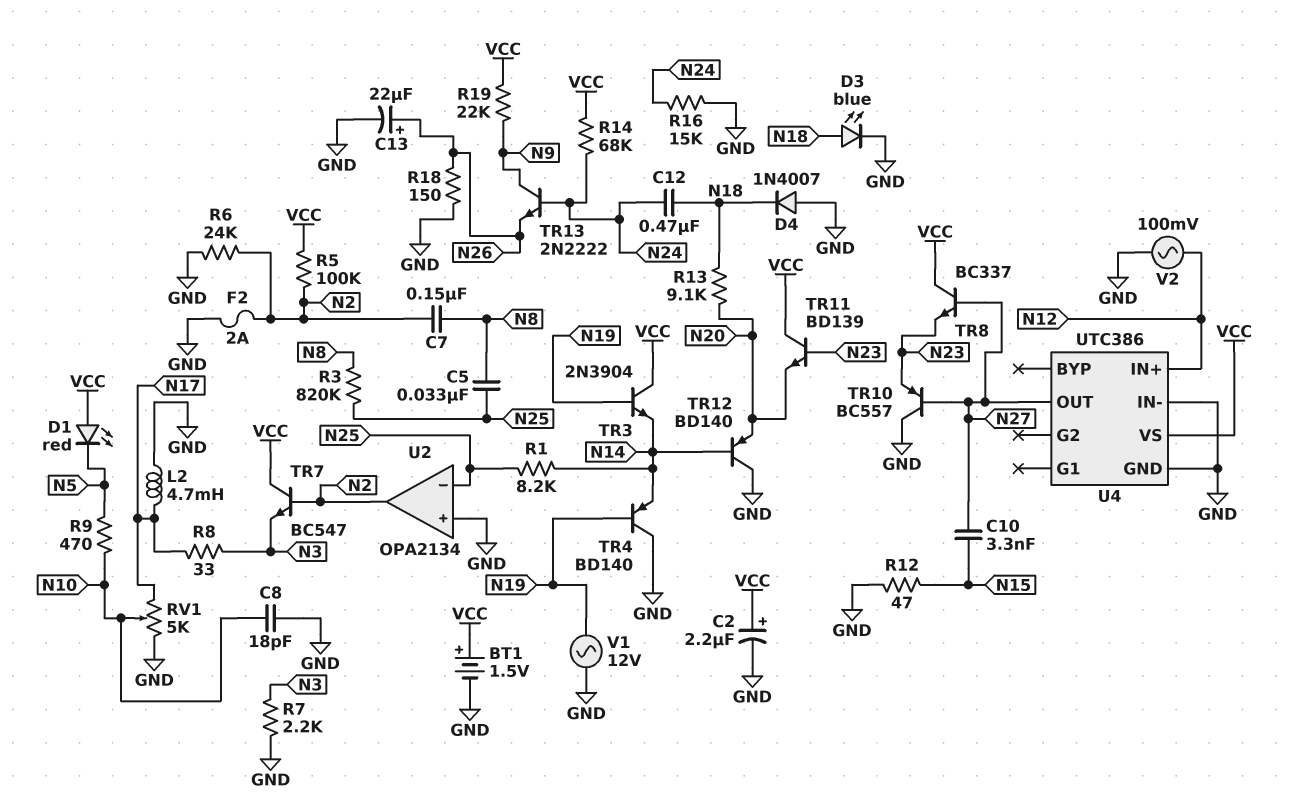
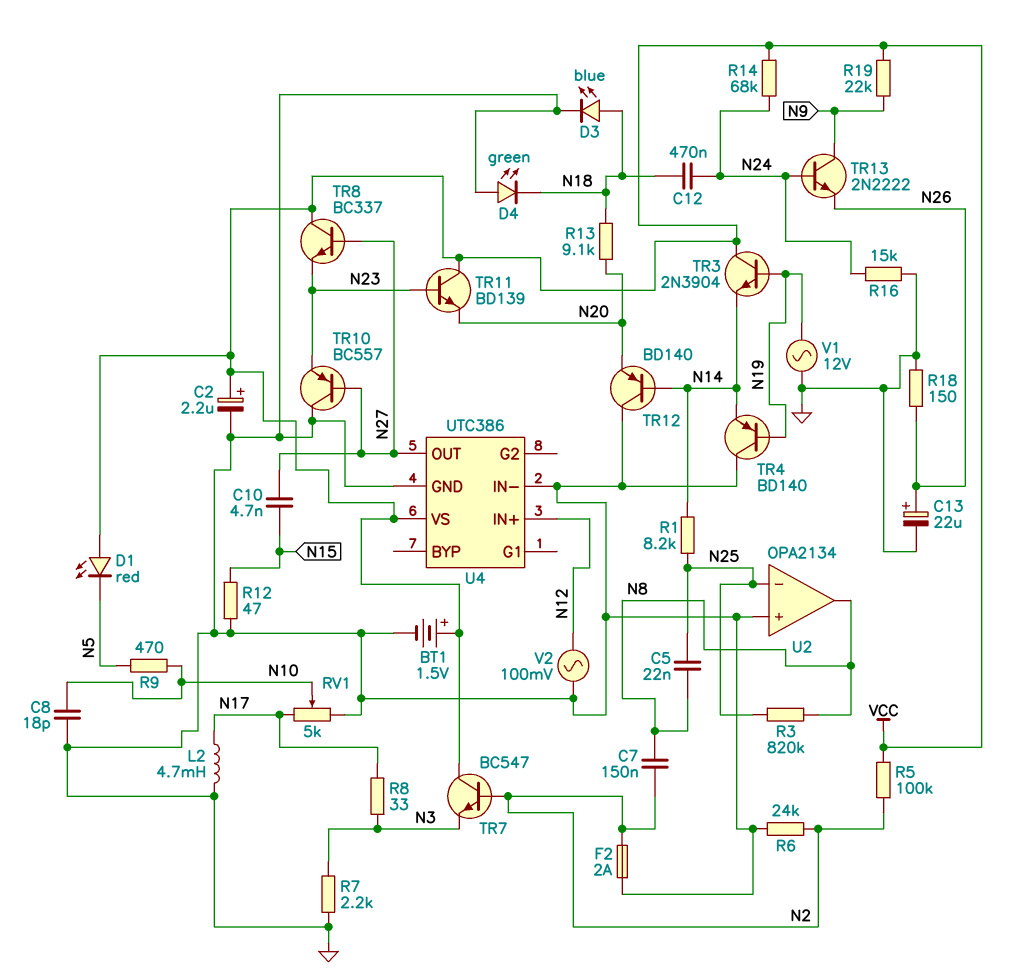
C5: 33nF (N8, N25) -> 22nF (N8, N25)
C10: 3.3nF (N15, N27) -> 4.7nF (N15, N27)
D4: diode 1N4007 (A GND, K N18) -> LED green (A GND, K N18)
U2 pin out: N2 -> N8

